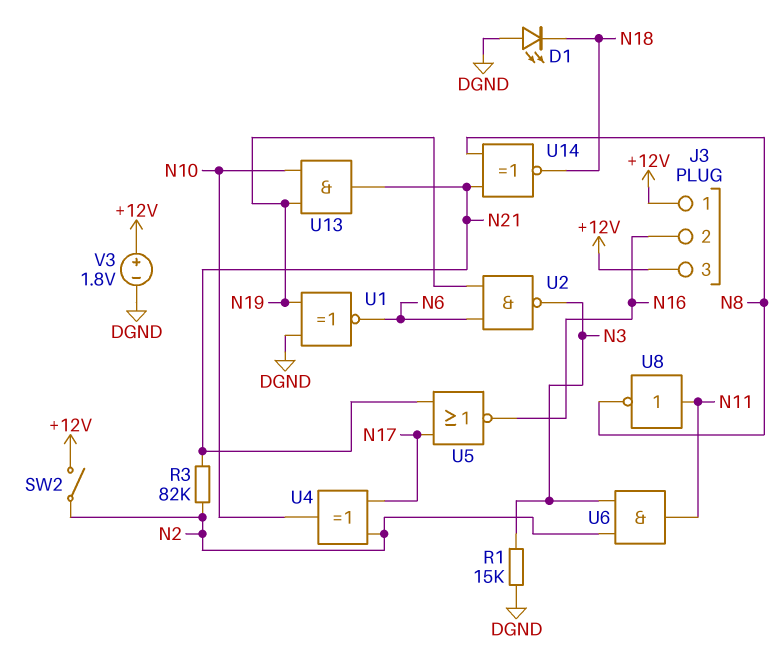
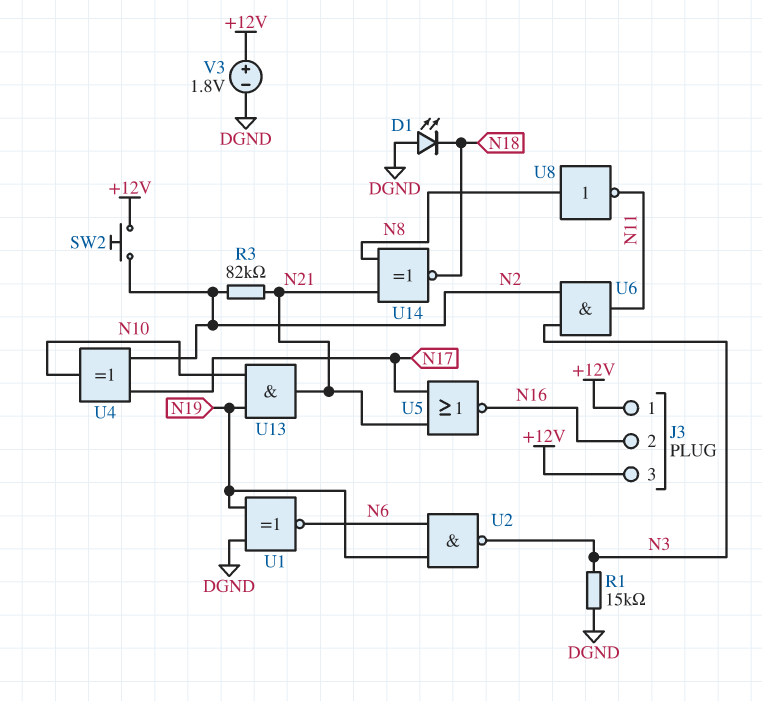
SW2: switch (+12V, N2) -> button (+12V, N2)
U8: NOT (in N11, out N8) -> NOT (in N8, out N11)

